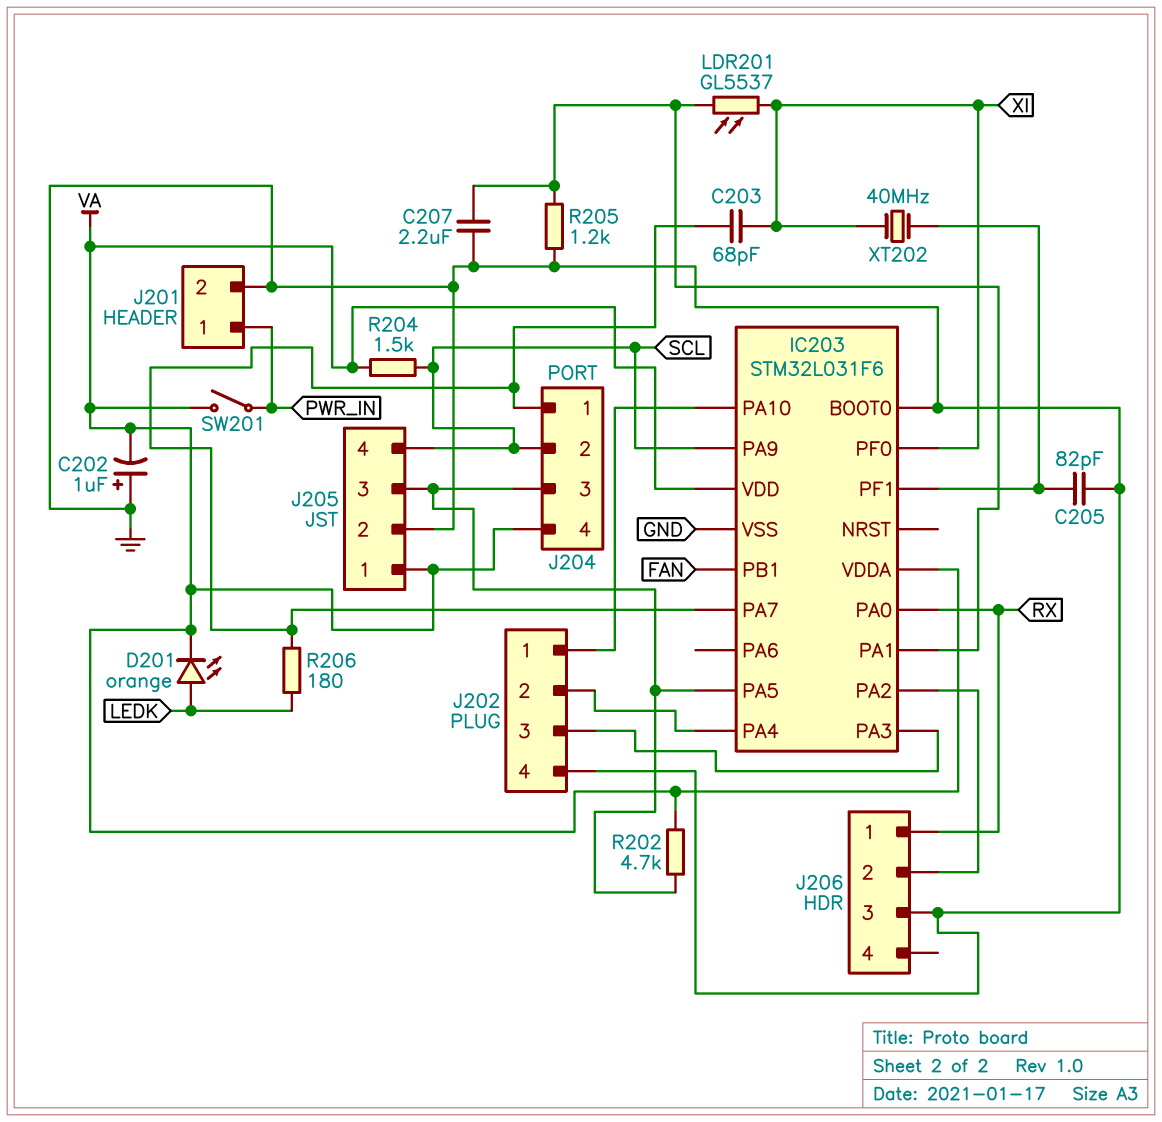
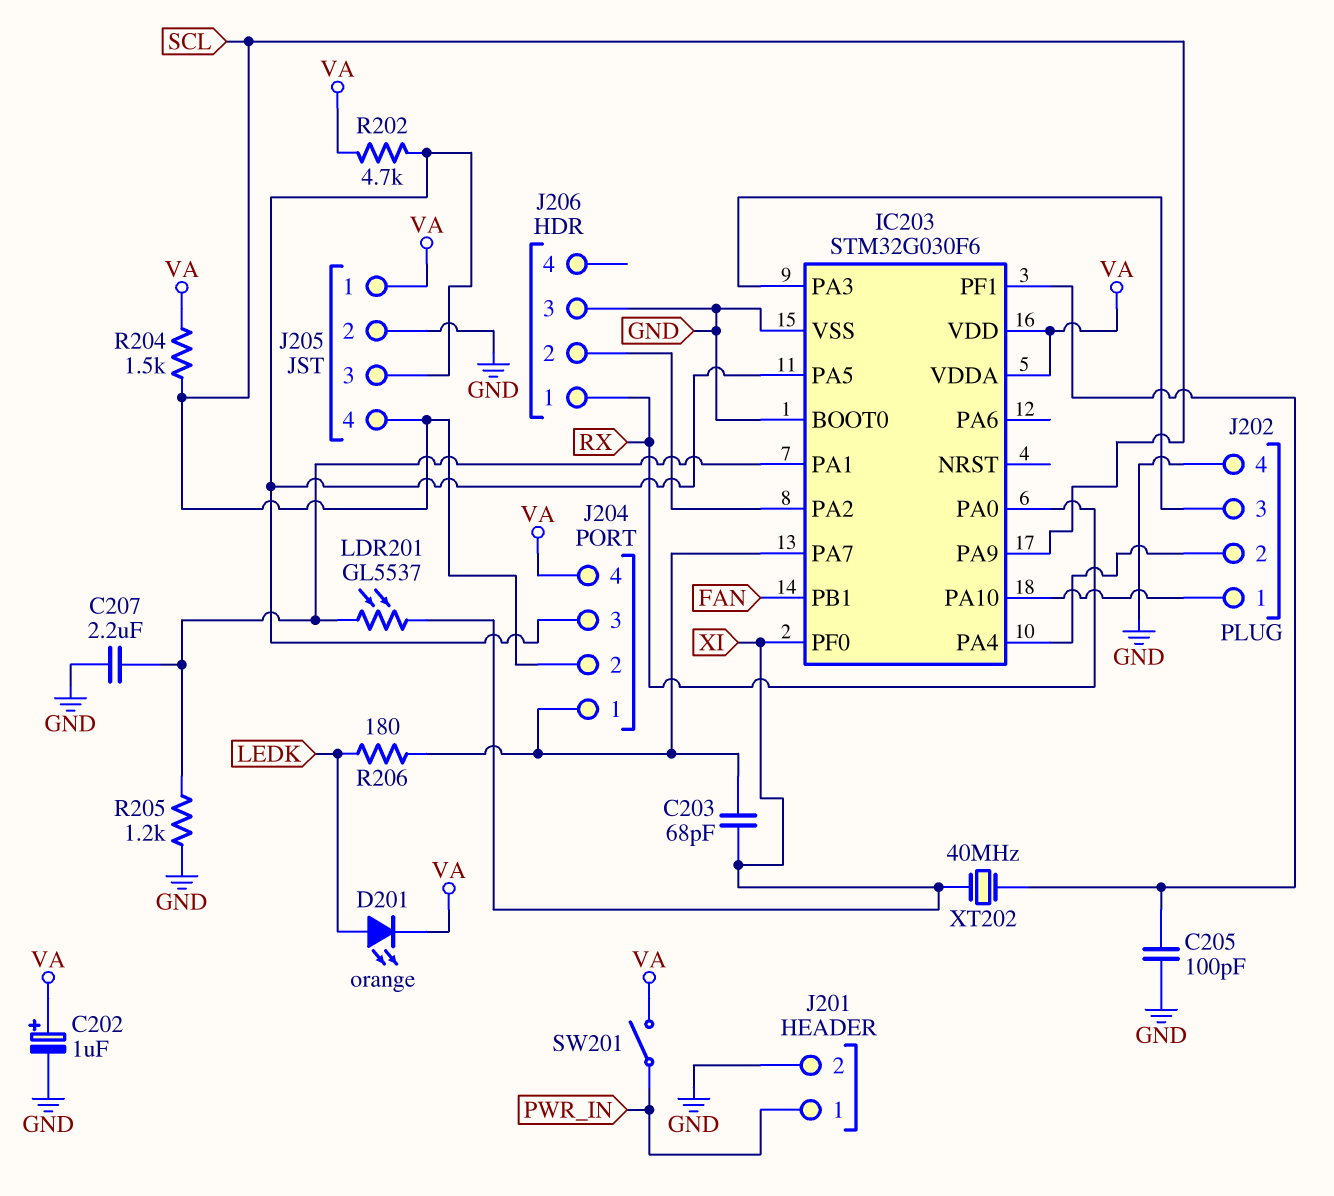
C202: 1uF (plus GND, minus VA) -> 1uF (plus VA, minus GND)
C205: 82pF (GND, IC203/PF1) -> 100pF (GND, IC203/PF1)
IC203: STM32L031F6 -> STM32G030F6

